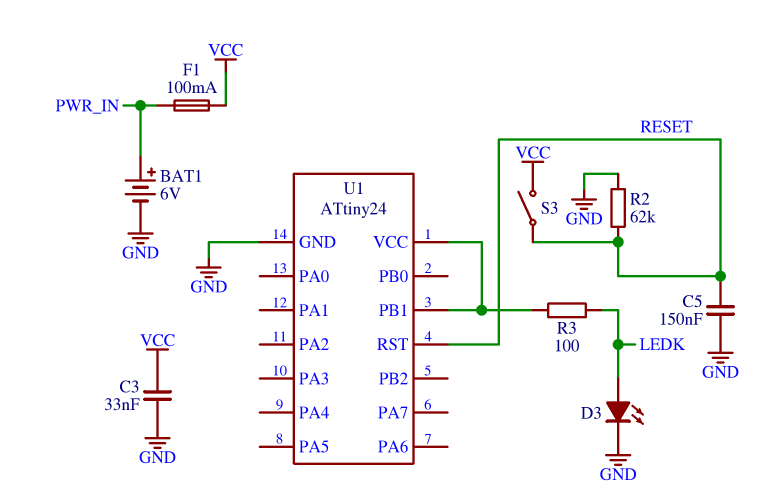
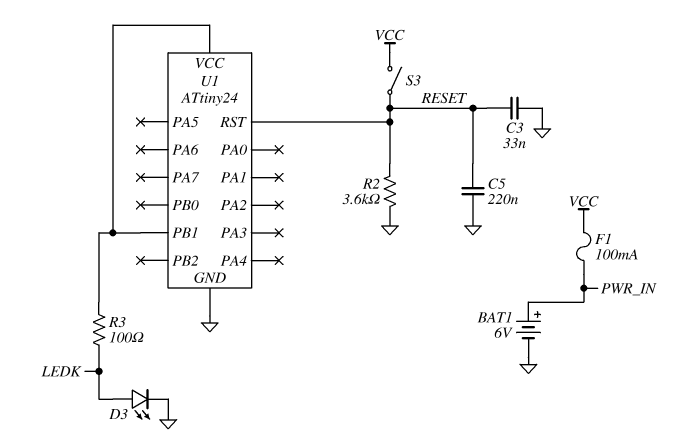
C3: 33nF (GND, VCC) -> 33nF (GND, RESET)
C5: 150nF (GND, RESET) -> 220nF (GND, RESET)
R2: 62k (GND, RESET) -> 3.6k (GND, RESET)

